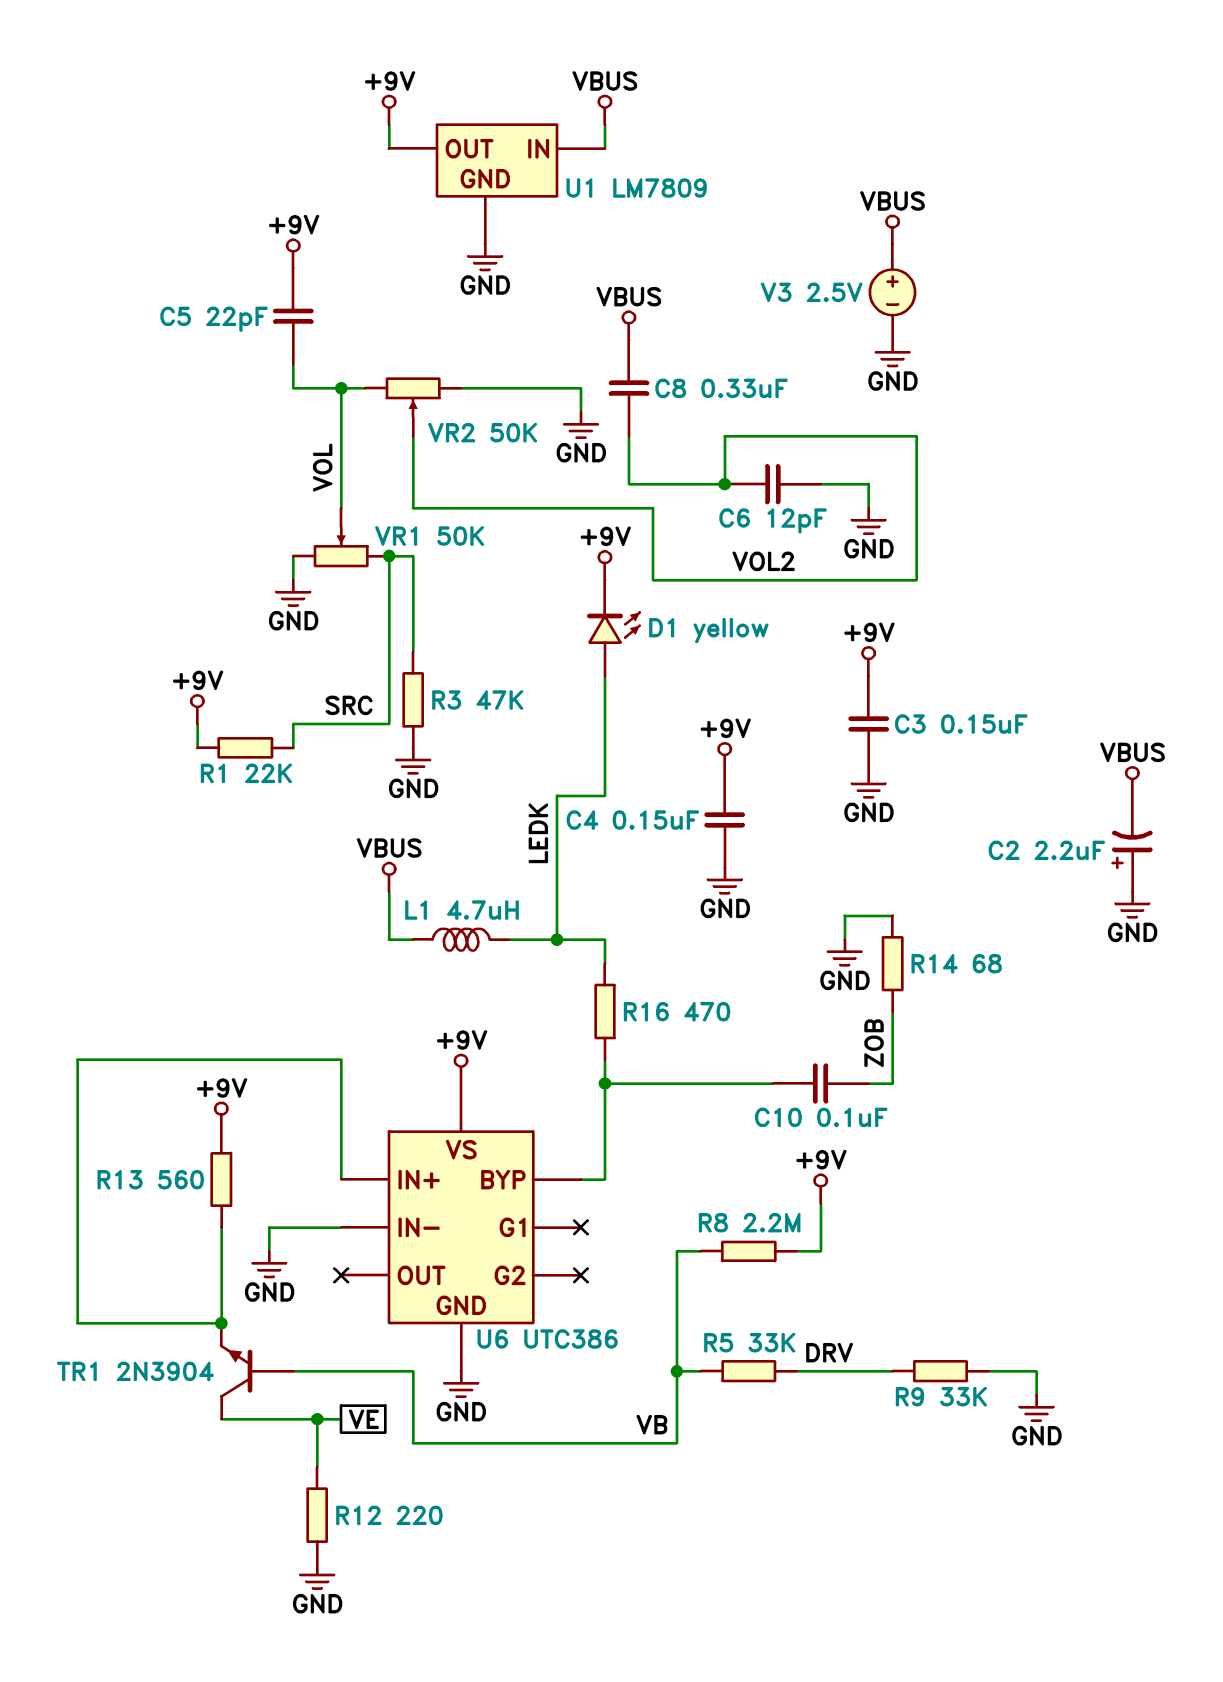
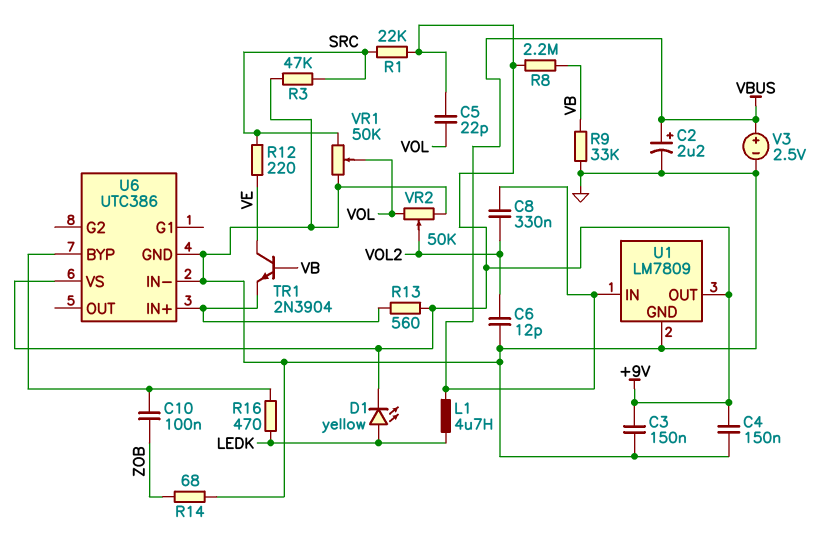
C2: 2.2uF (plus GND, minus VBUS) -> 2.2uF (plus VBUS, minus GND)
R5: 33k (DRV, VB) -> none
R9: 33k (DRV, GND) -> 33k (GND, VB)
R12: 220 (GND, VE) -> 220 (SRC, VE)

